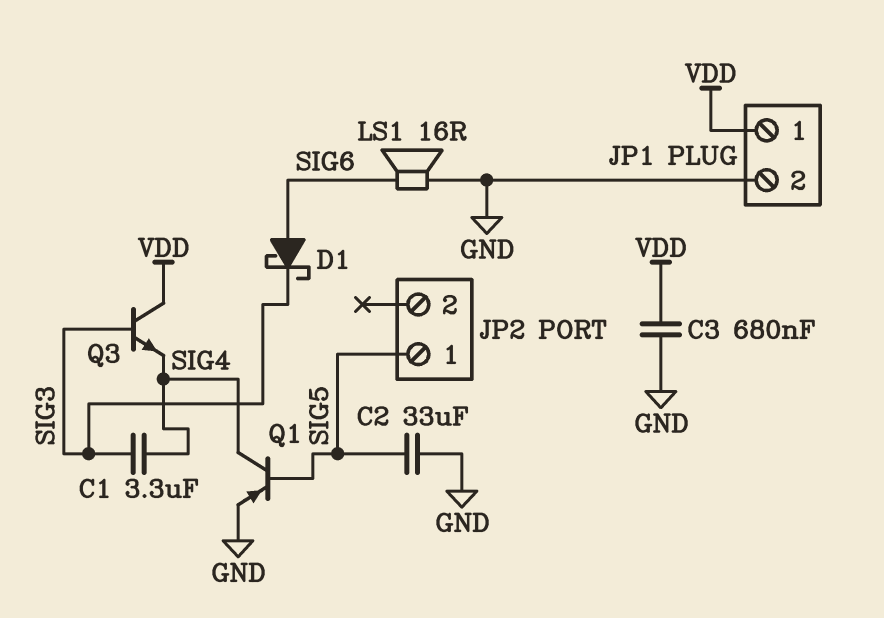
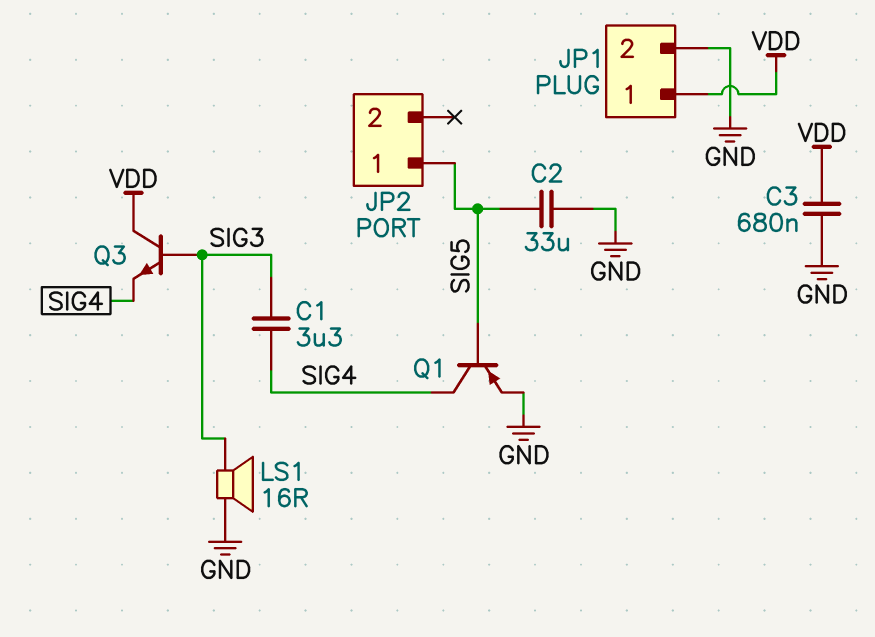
D1: schottky (A SIG6, K SIG3) -> none
LS1: speaker 16R (GND, SIG6) -> speaker 16R (GND, SIG3)

